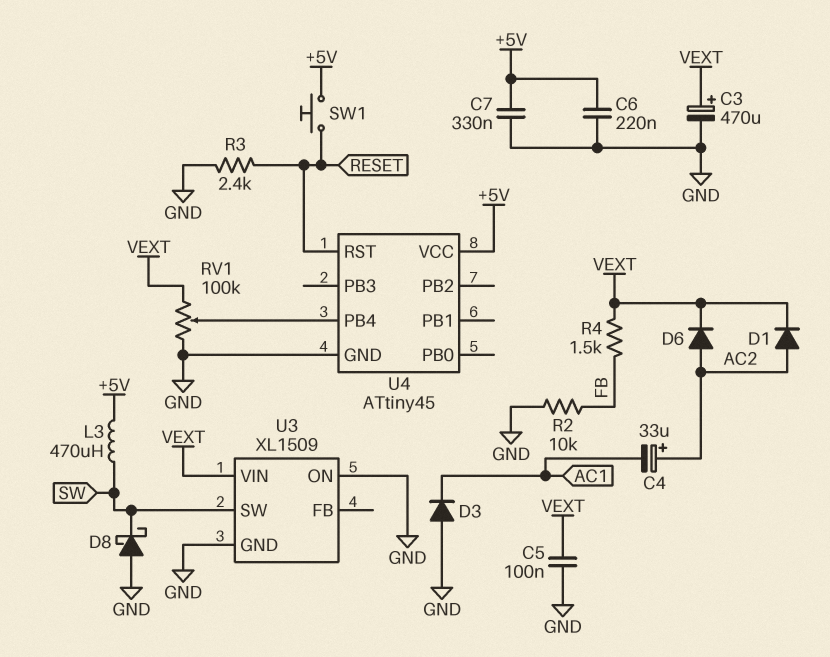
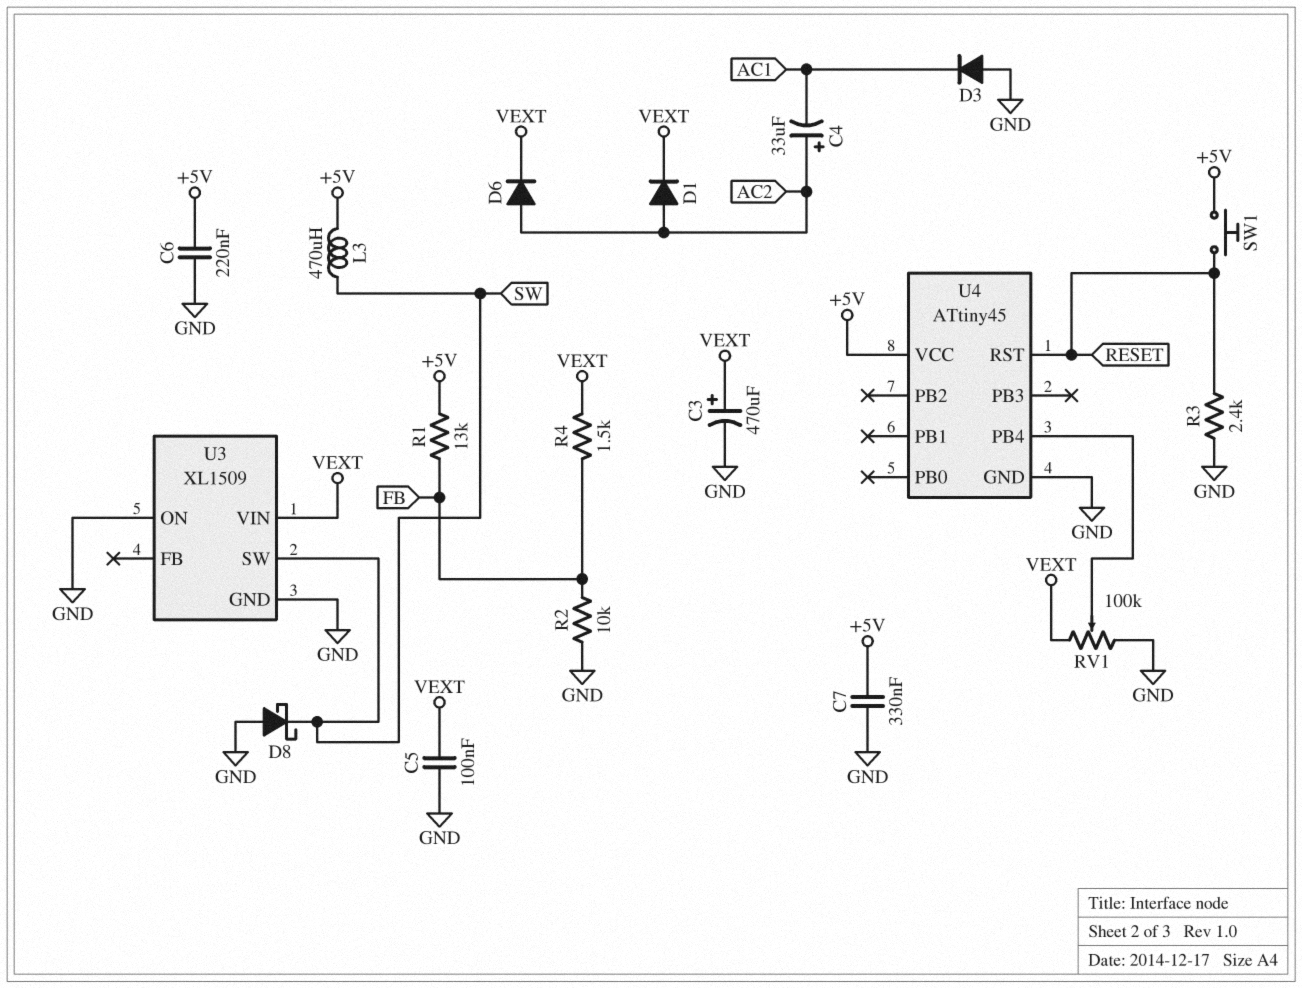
R1: none -> 13k (+5V, FB)

